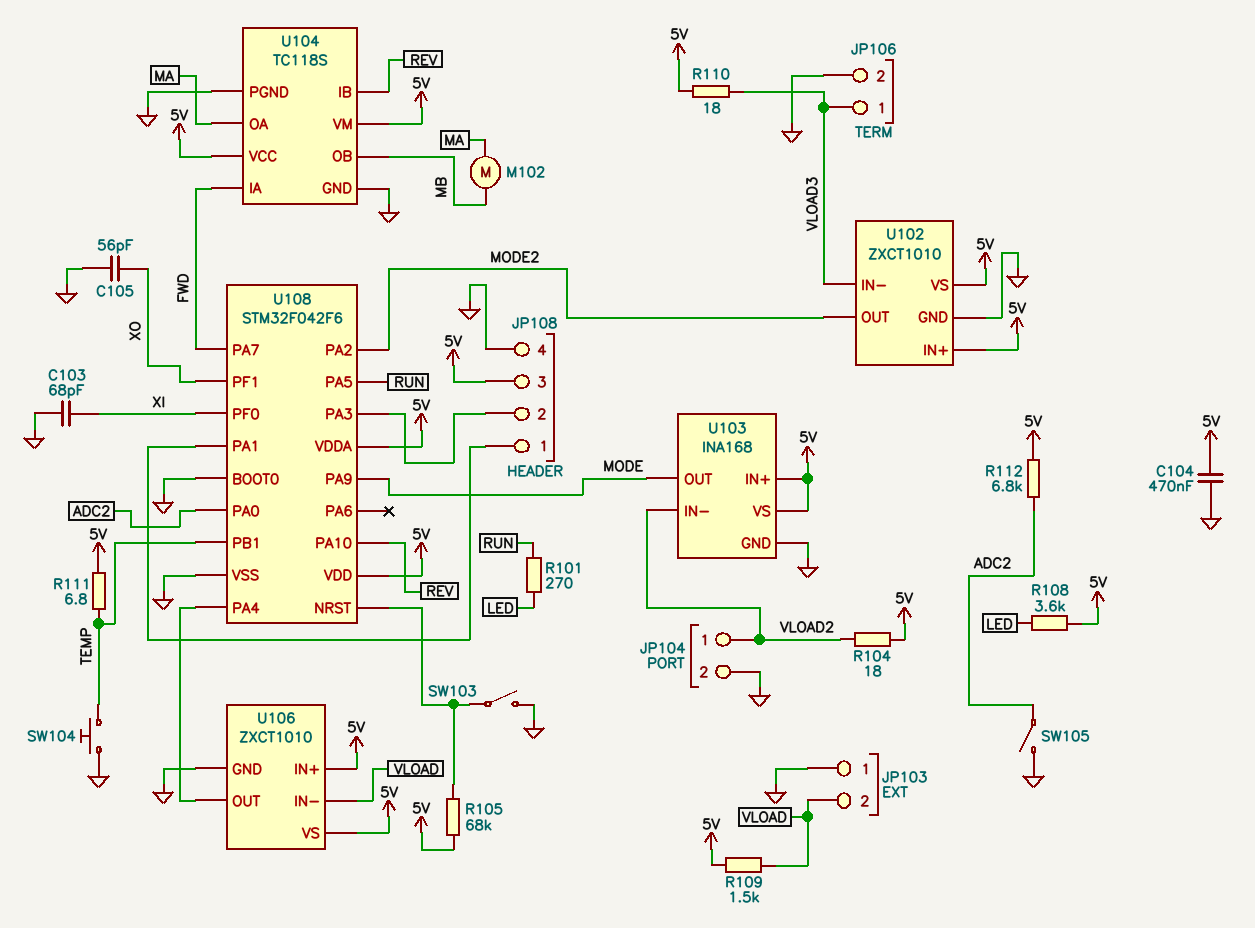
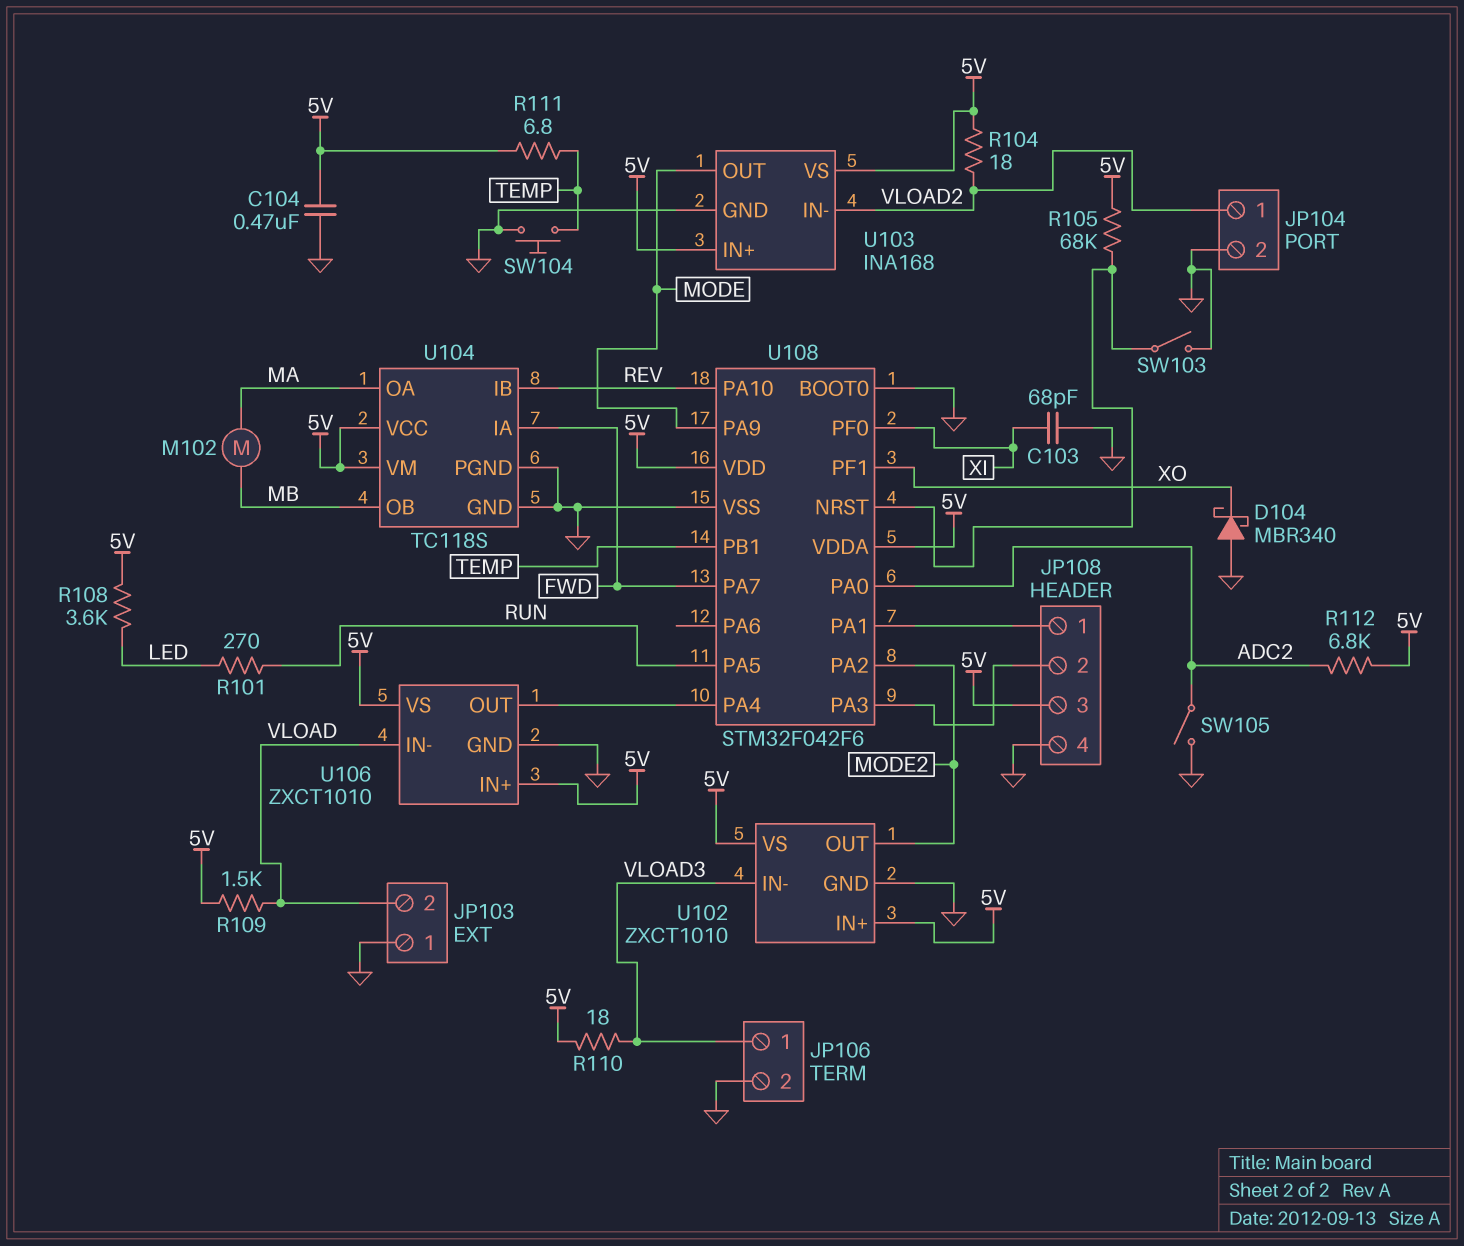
C105: 56pF (GND, XO) -> none
D104: none -> schottky MBR340 (A GND, K XO)

